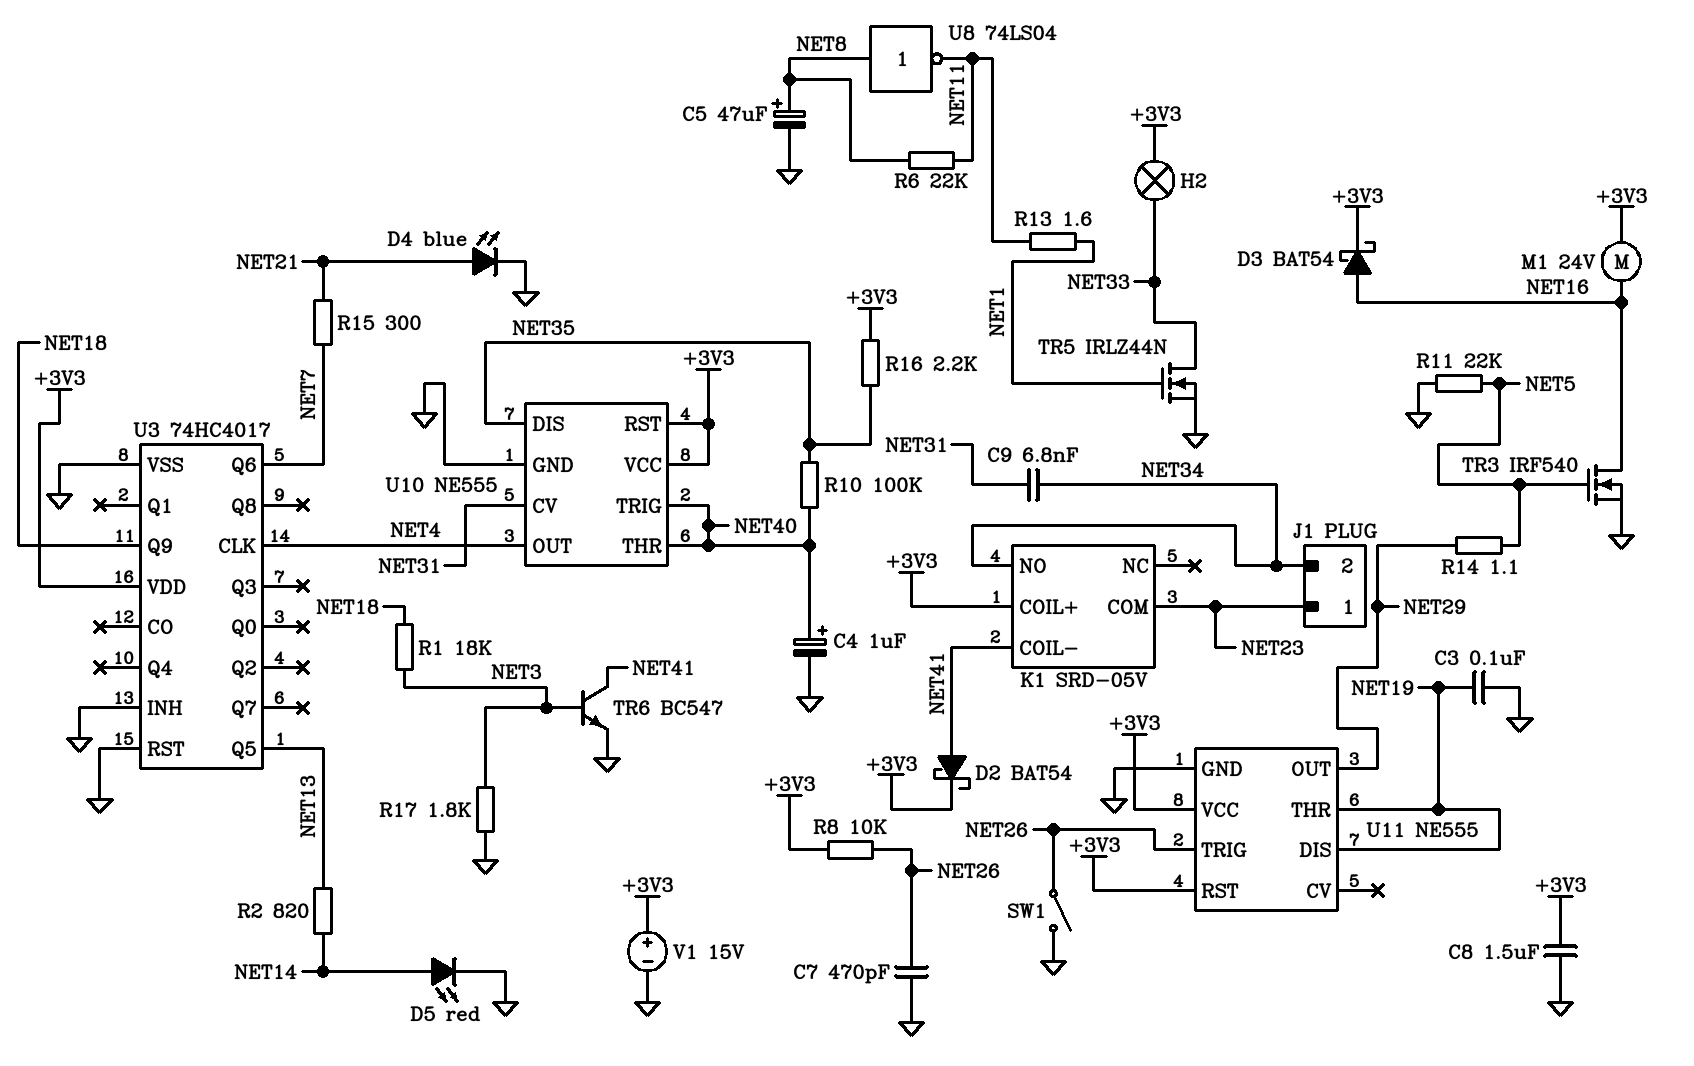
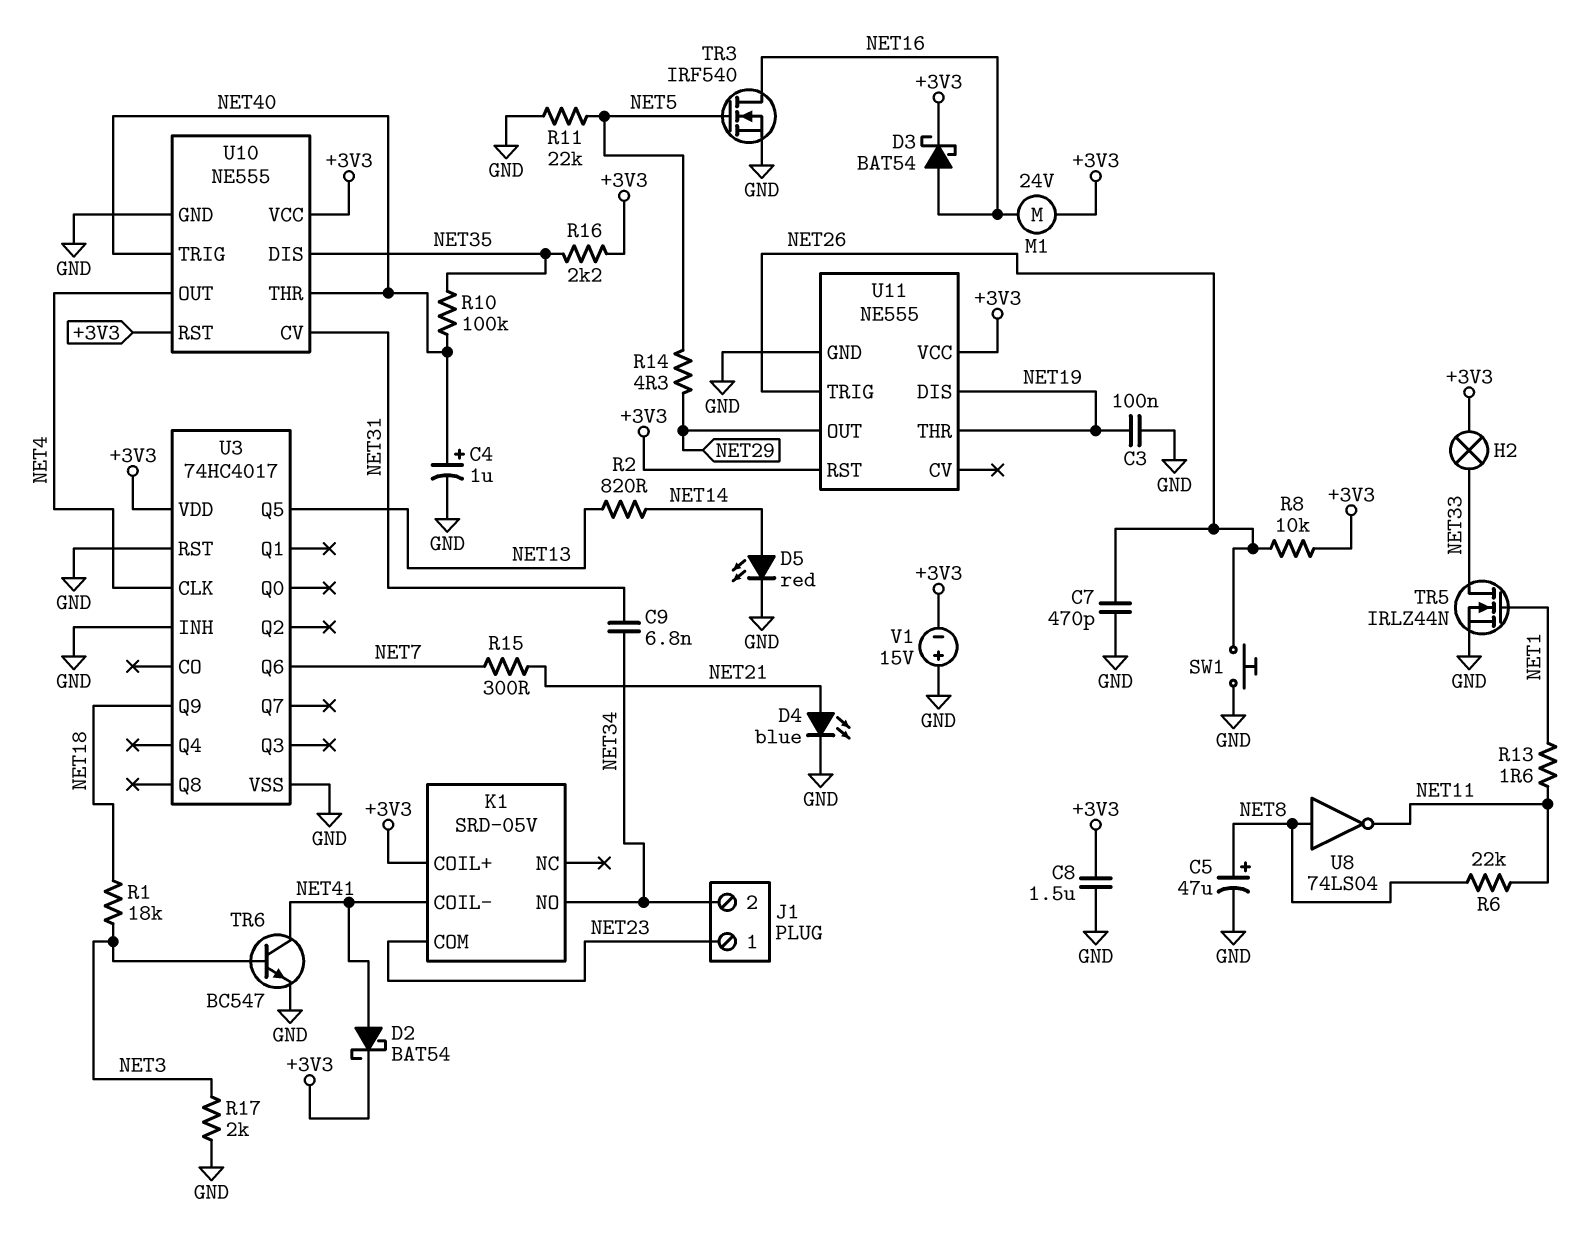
R14: 1.1 (NET5, NET29) -> 4.3 (NET5, NET29)
R17: 1.8k (GND, NET3) -> 2k (GND, NET3)
SW1: switch (GND, NET26) -> button (GND, NET26)
V1: 15V (plus +3V3, minus GND) -> 15V (plus GND, minus +3V3)

